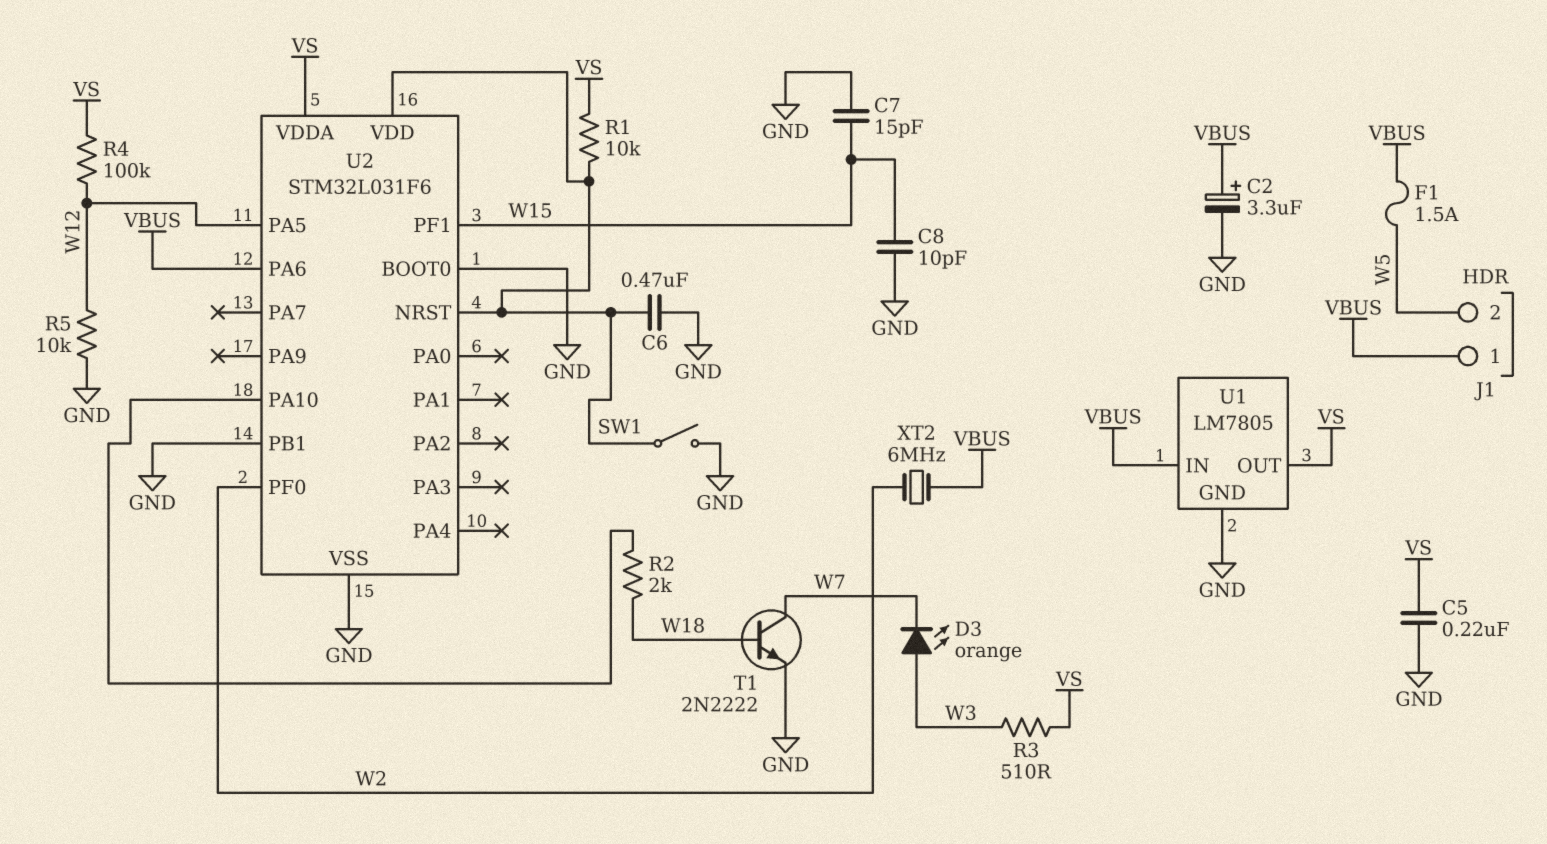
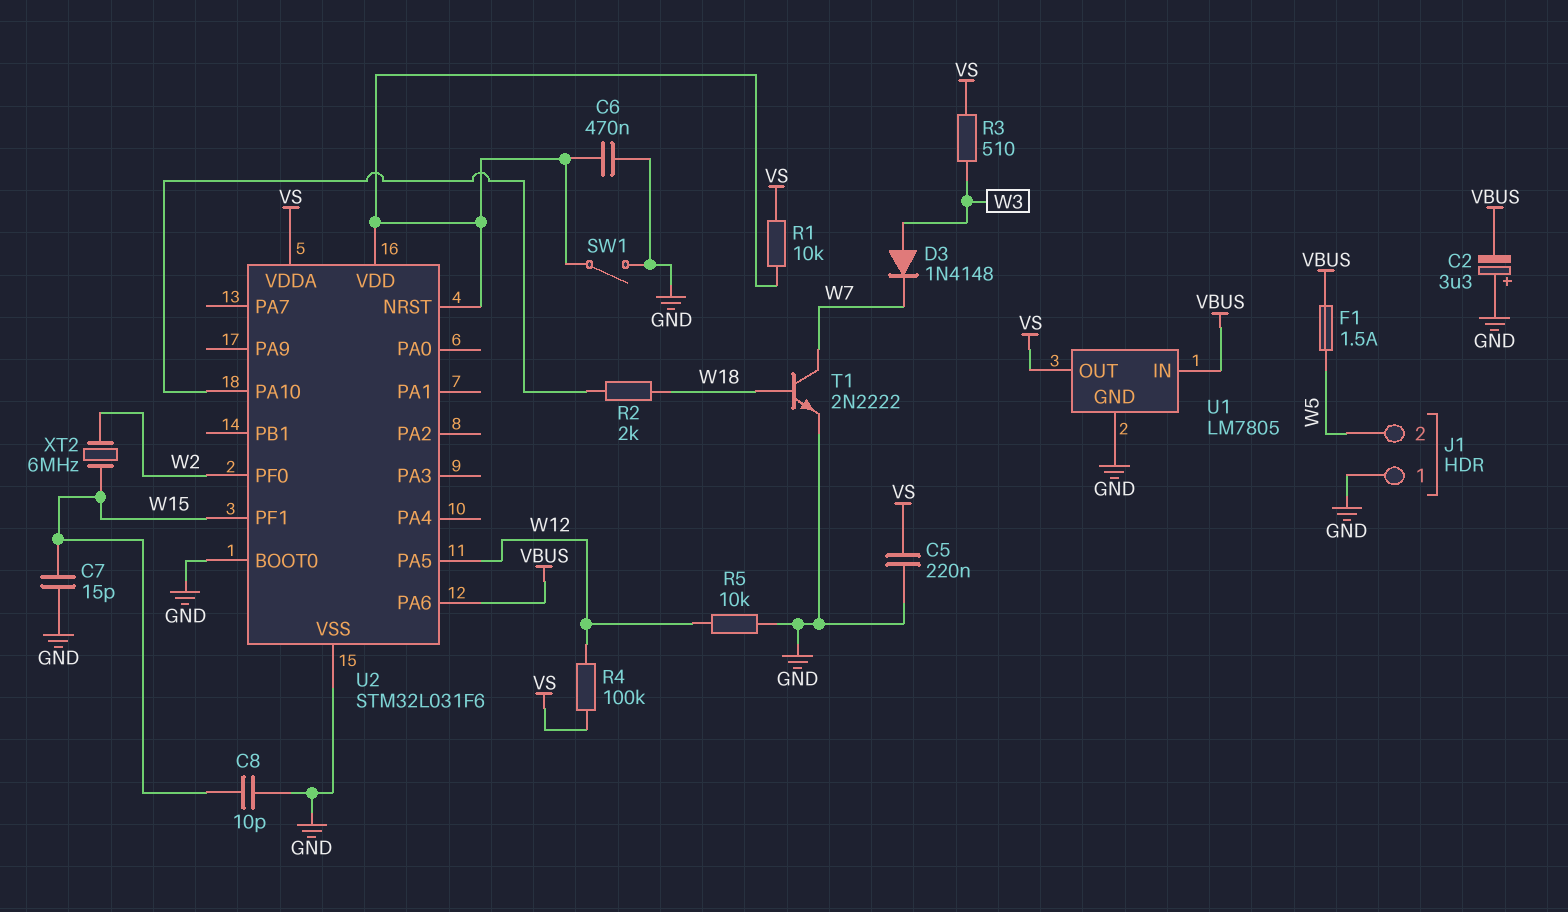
C2: 3.3uF (plus VBUS, minus GND) -> 3.3uF (plus GND, minus VBUS)
D3: LED orange (A W3, K W7) -> diode 1N4148 (A W3, K W7)
J1 pin 1: VBUS -> GND
U2 pin PB1: GND -> none
XT2: 6MHz (VBUS, W2) -> 6MHz (W2, W15)

